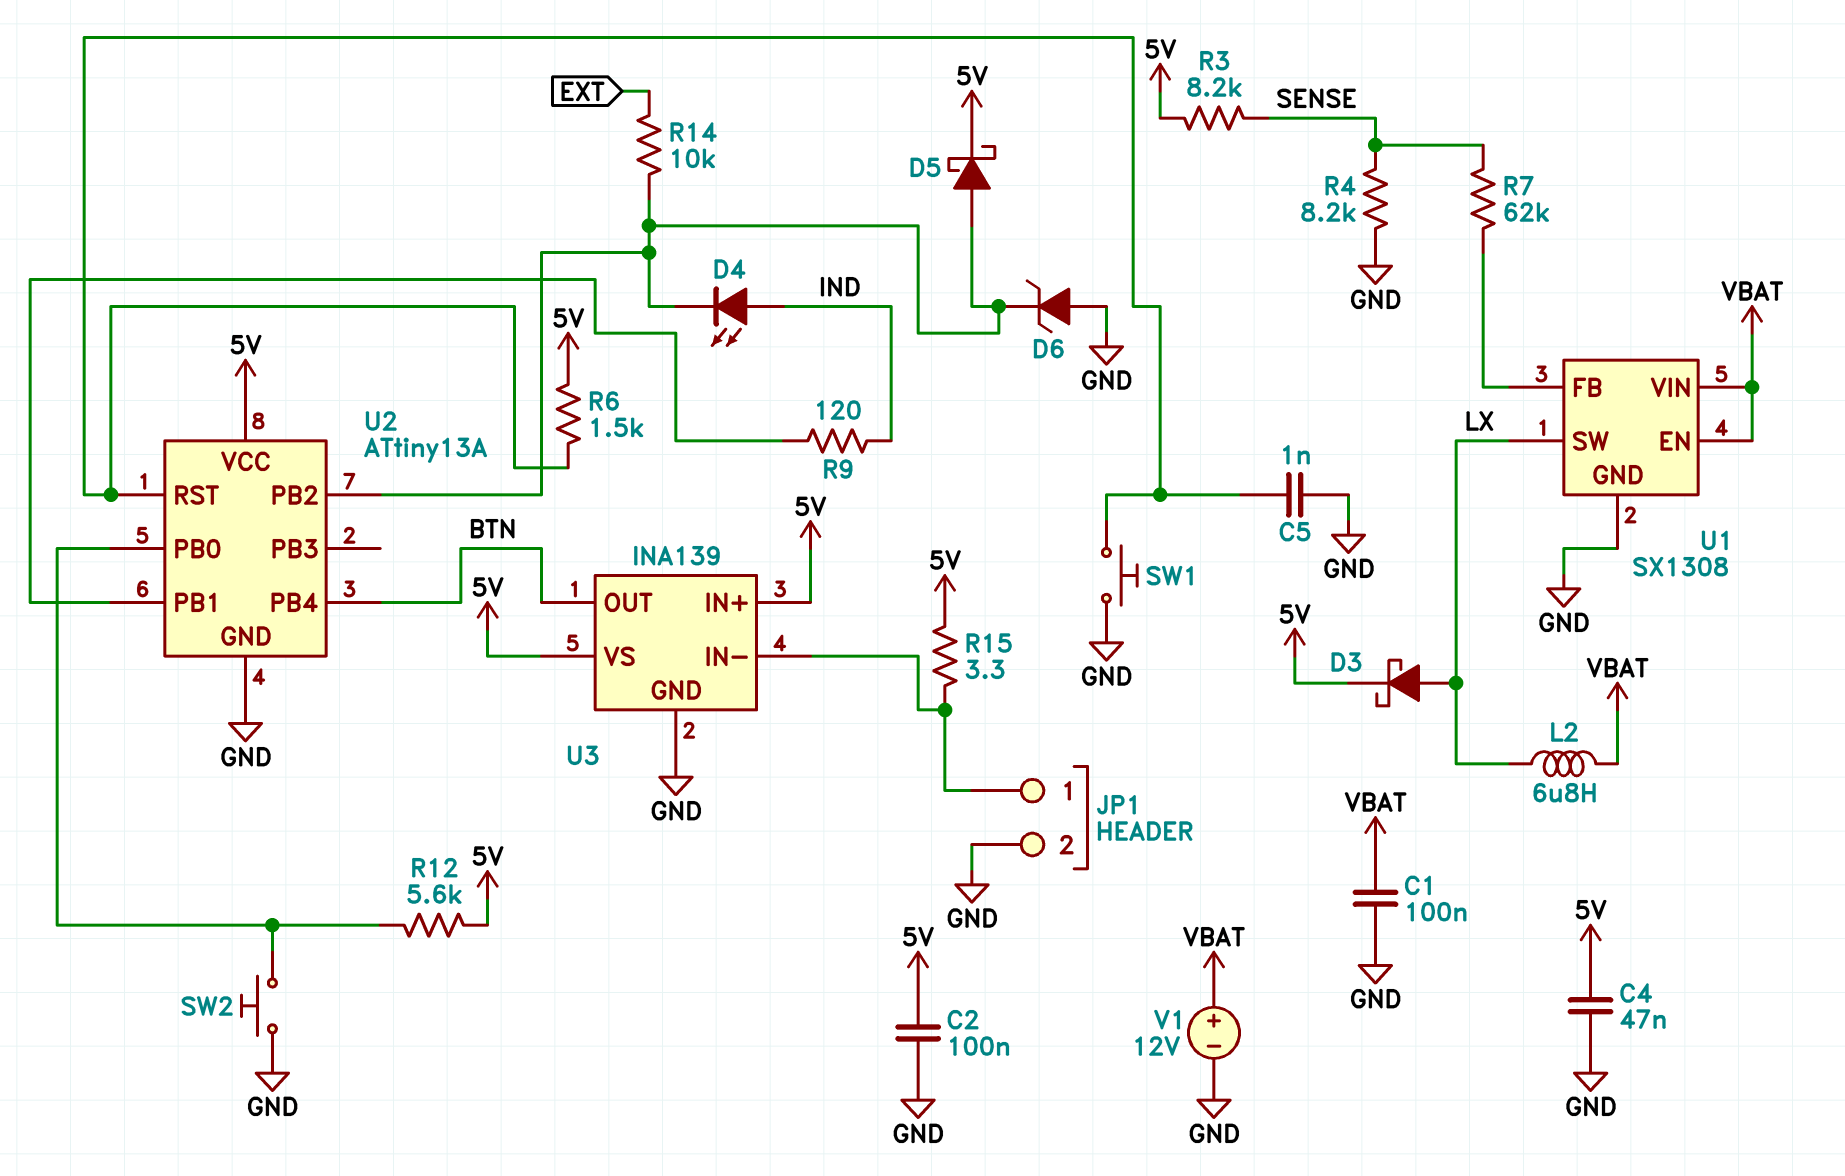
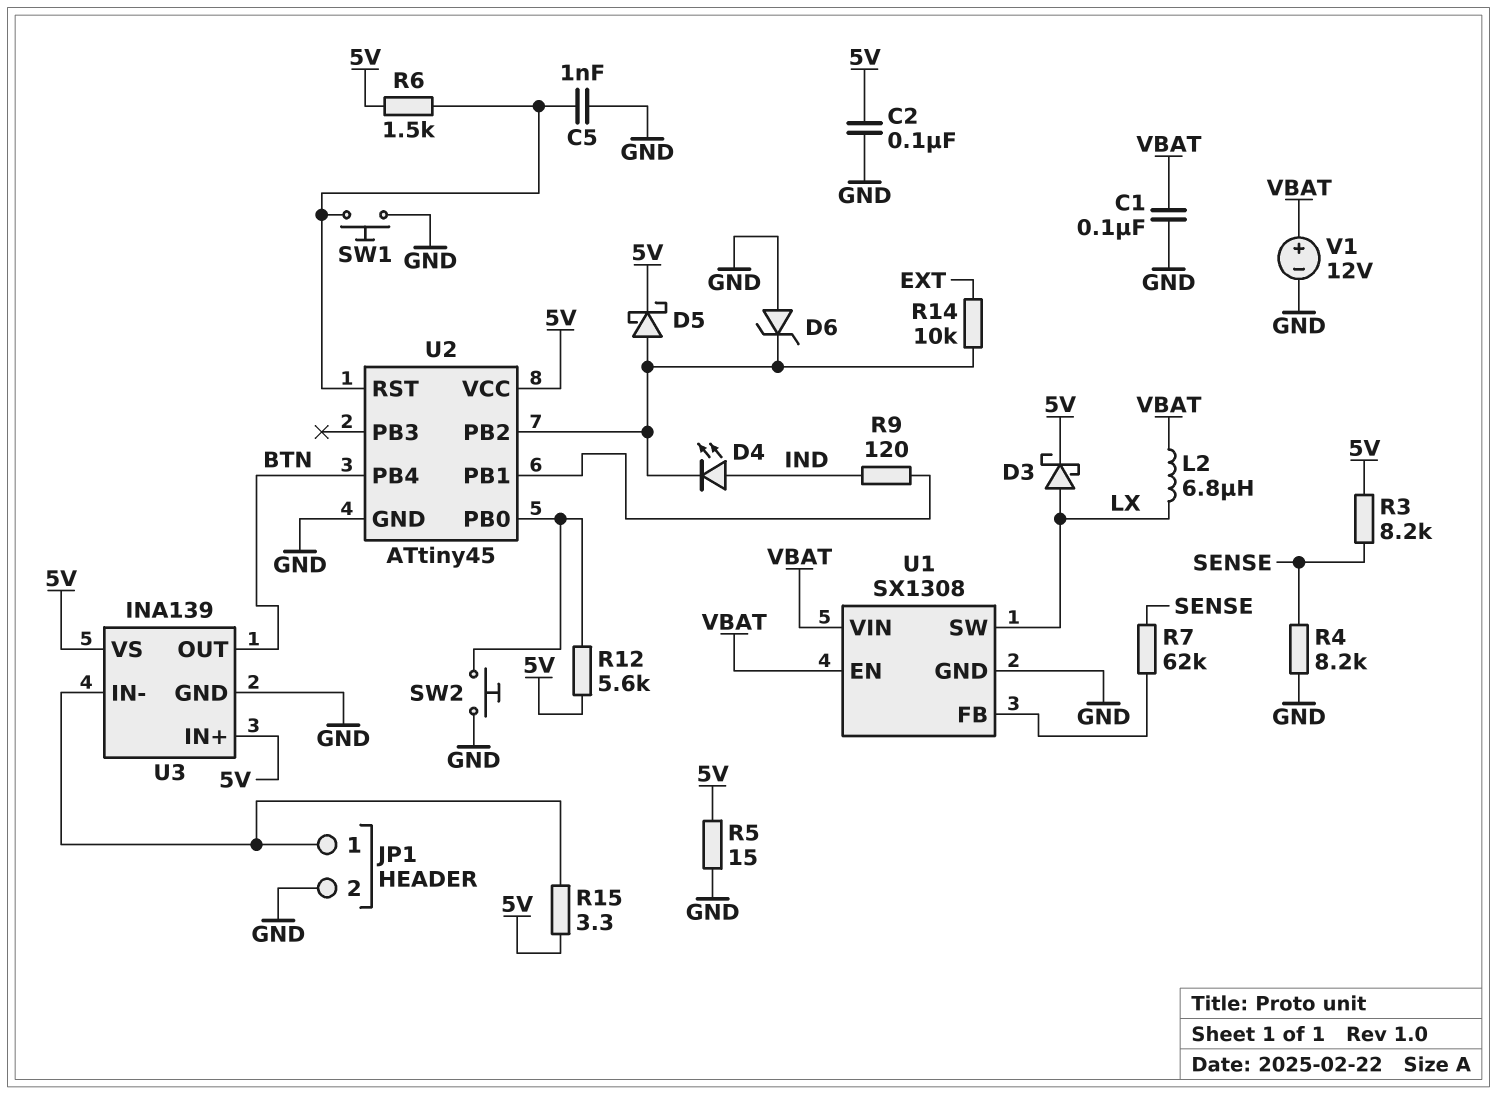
C4: 47nF (5V, GND) -> none
R5: none -> 15 (5V, GND)
U2: ATtiny13A -> ATtiny45

